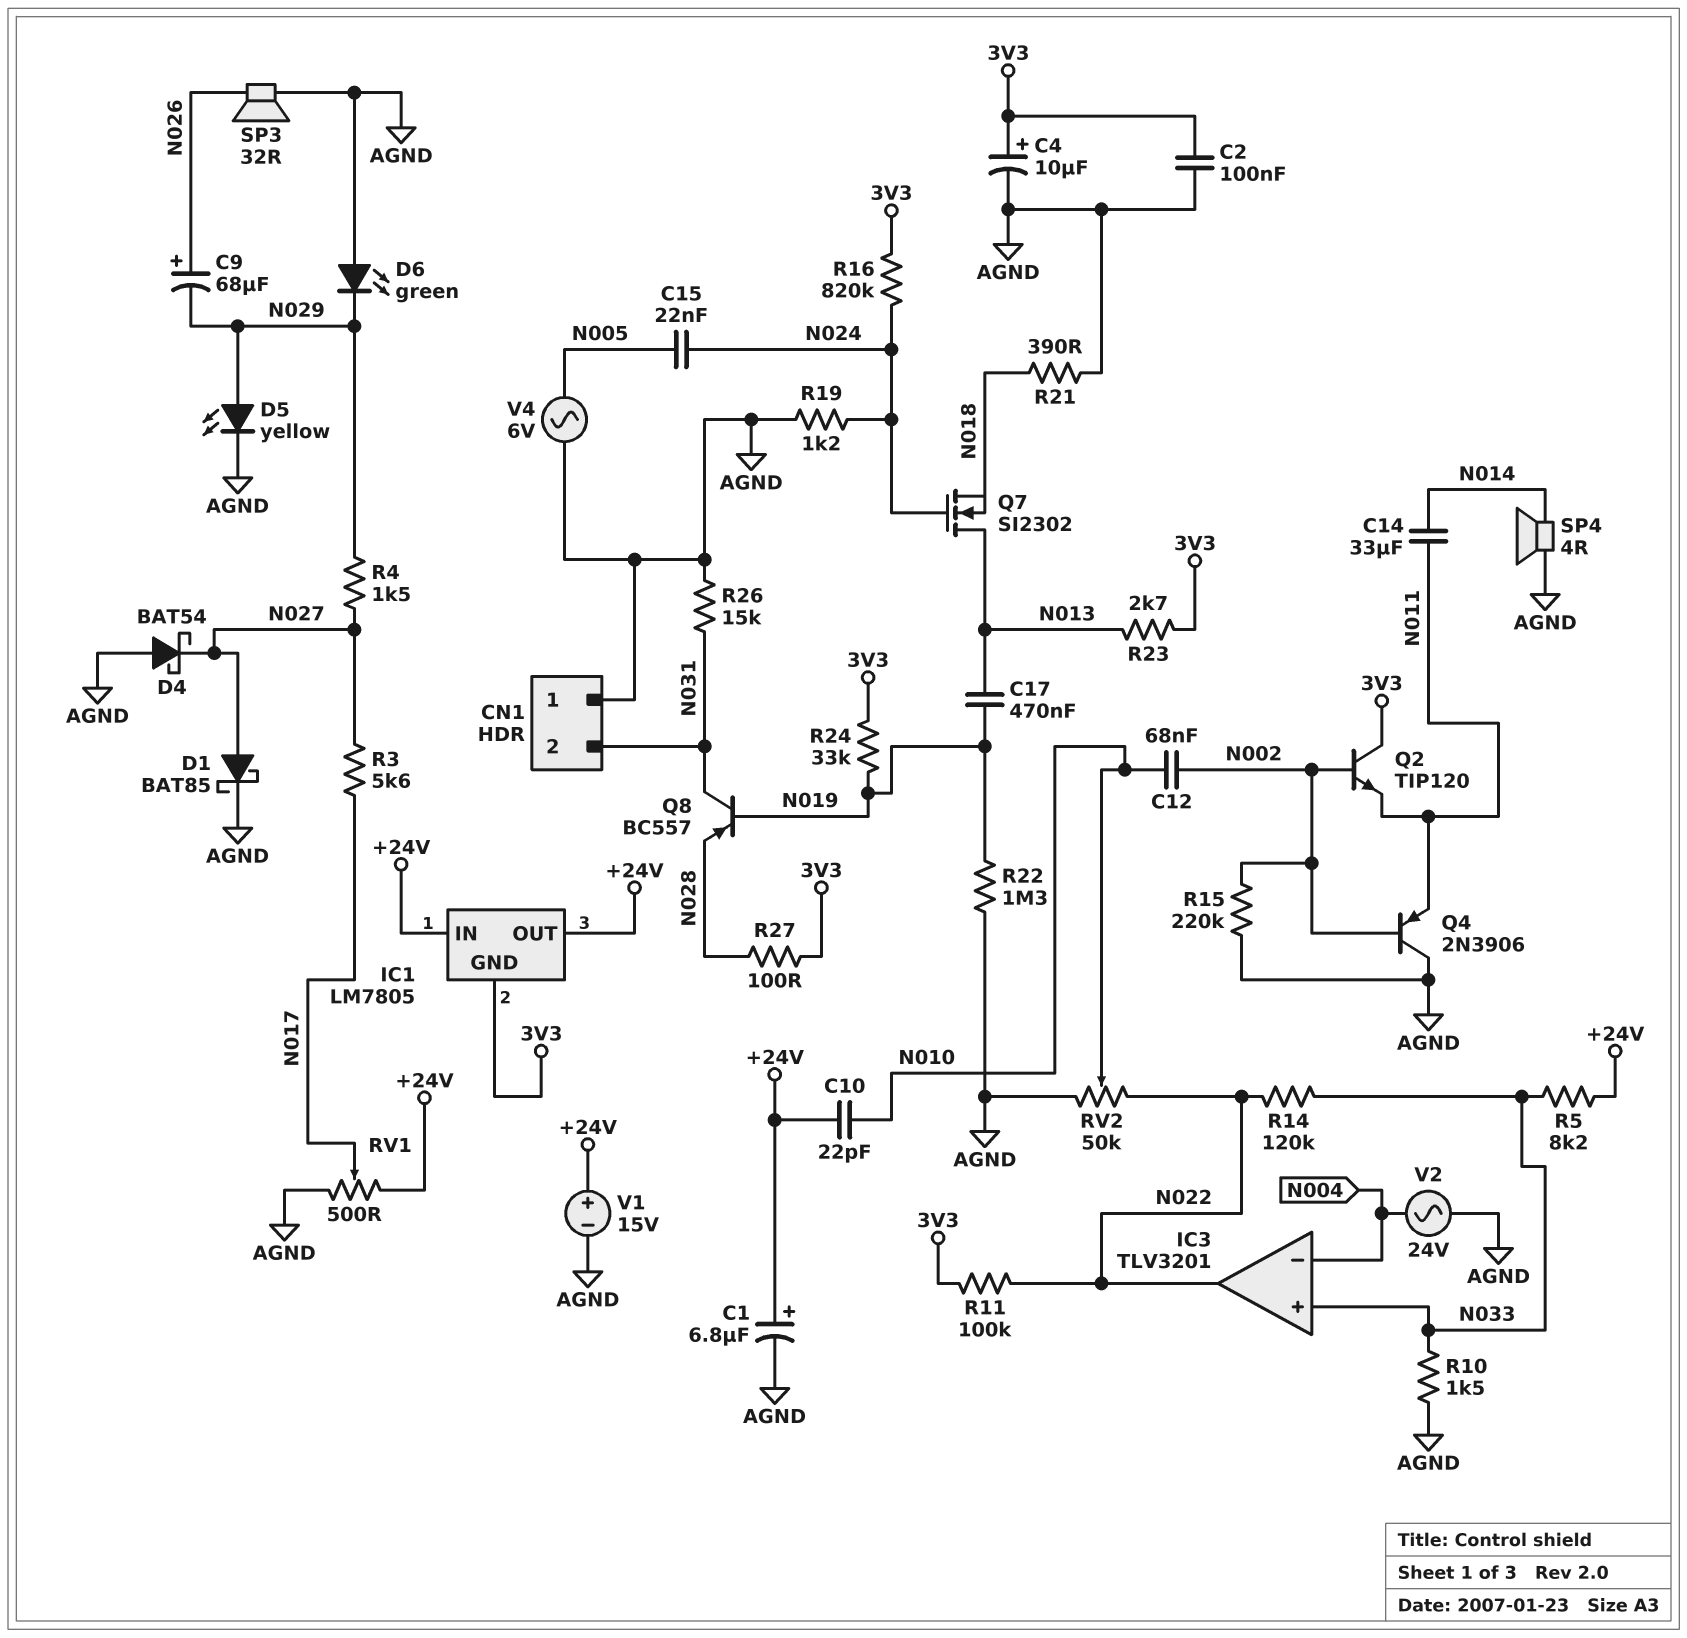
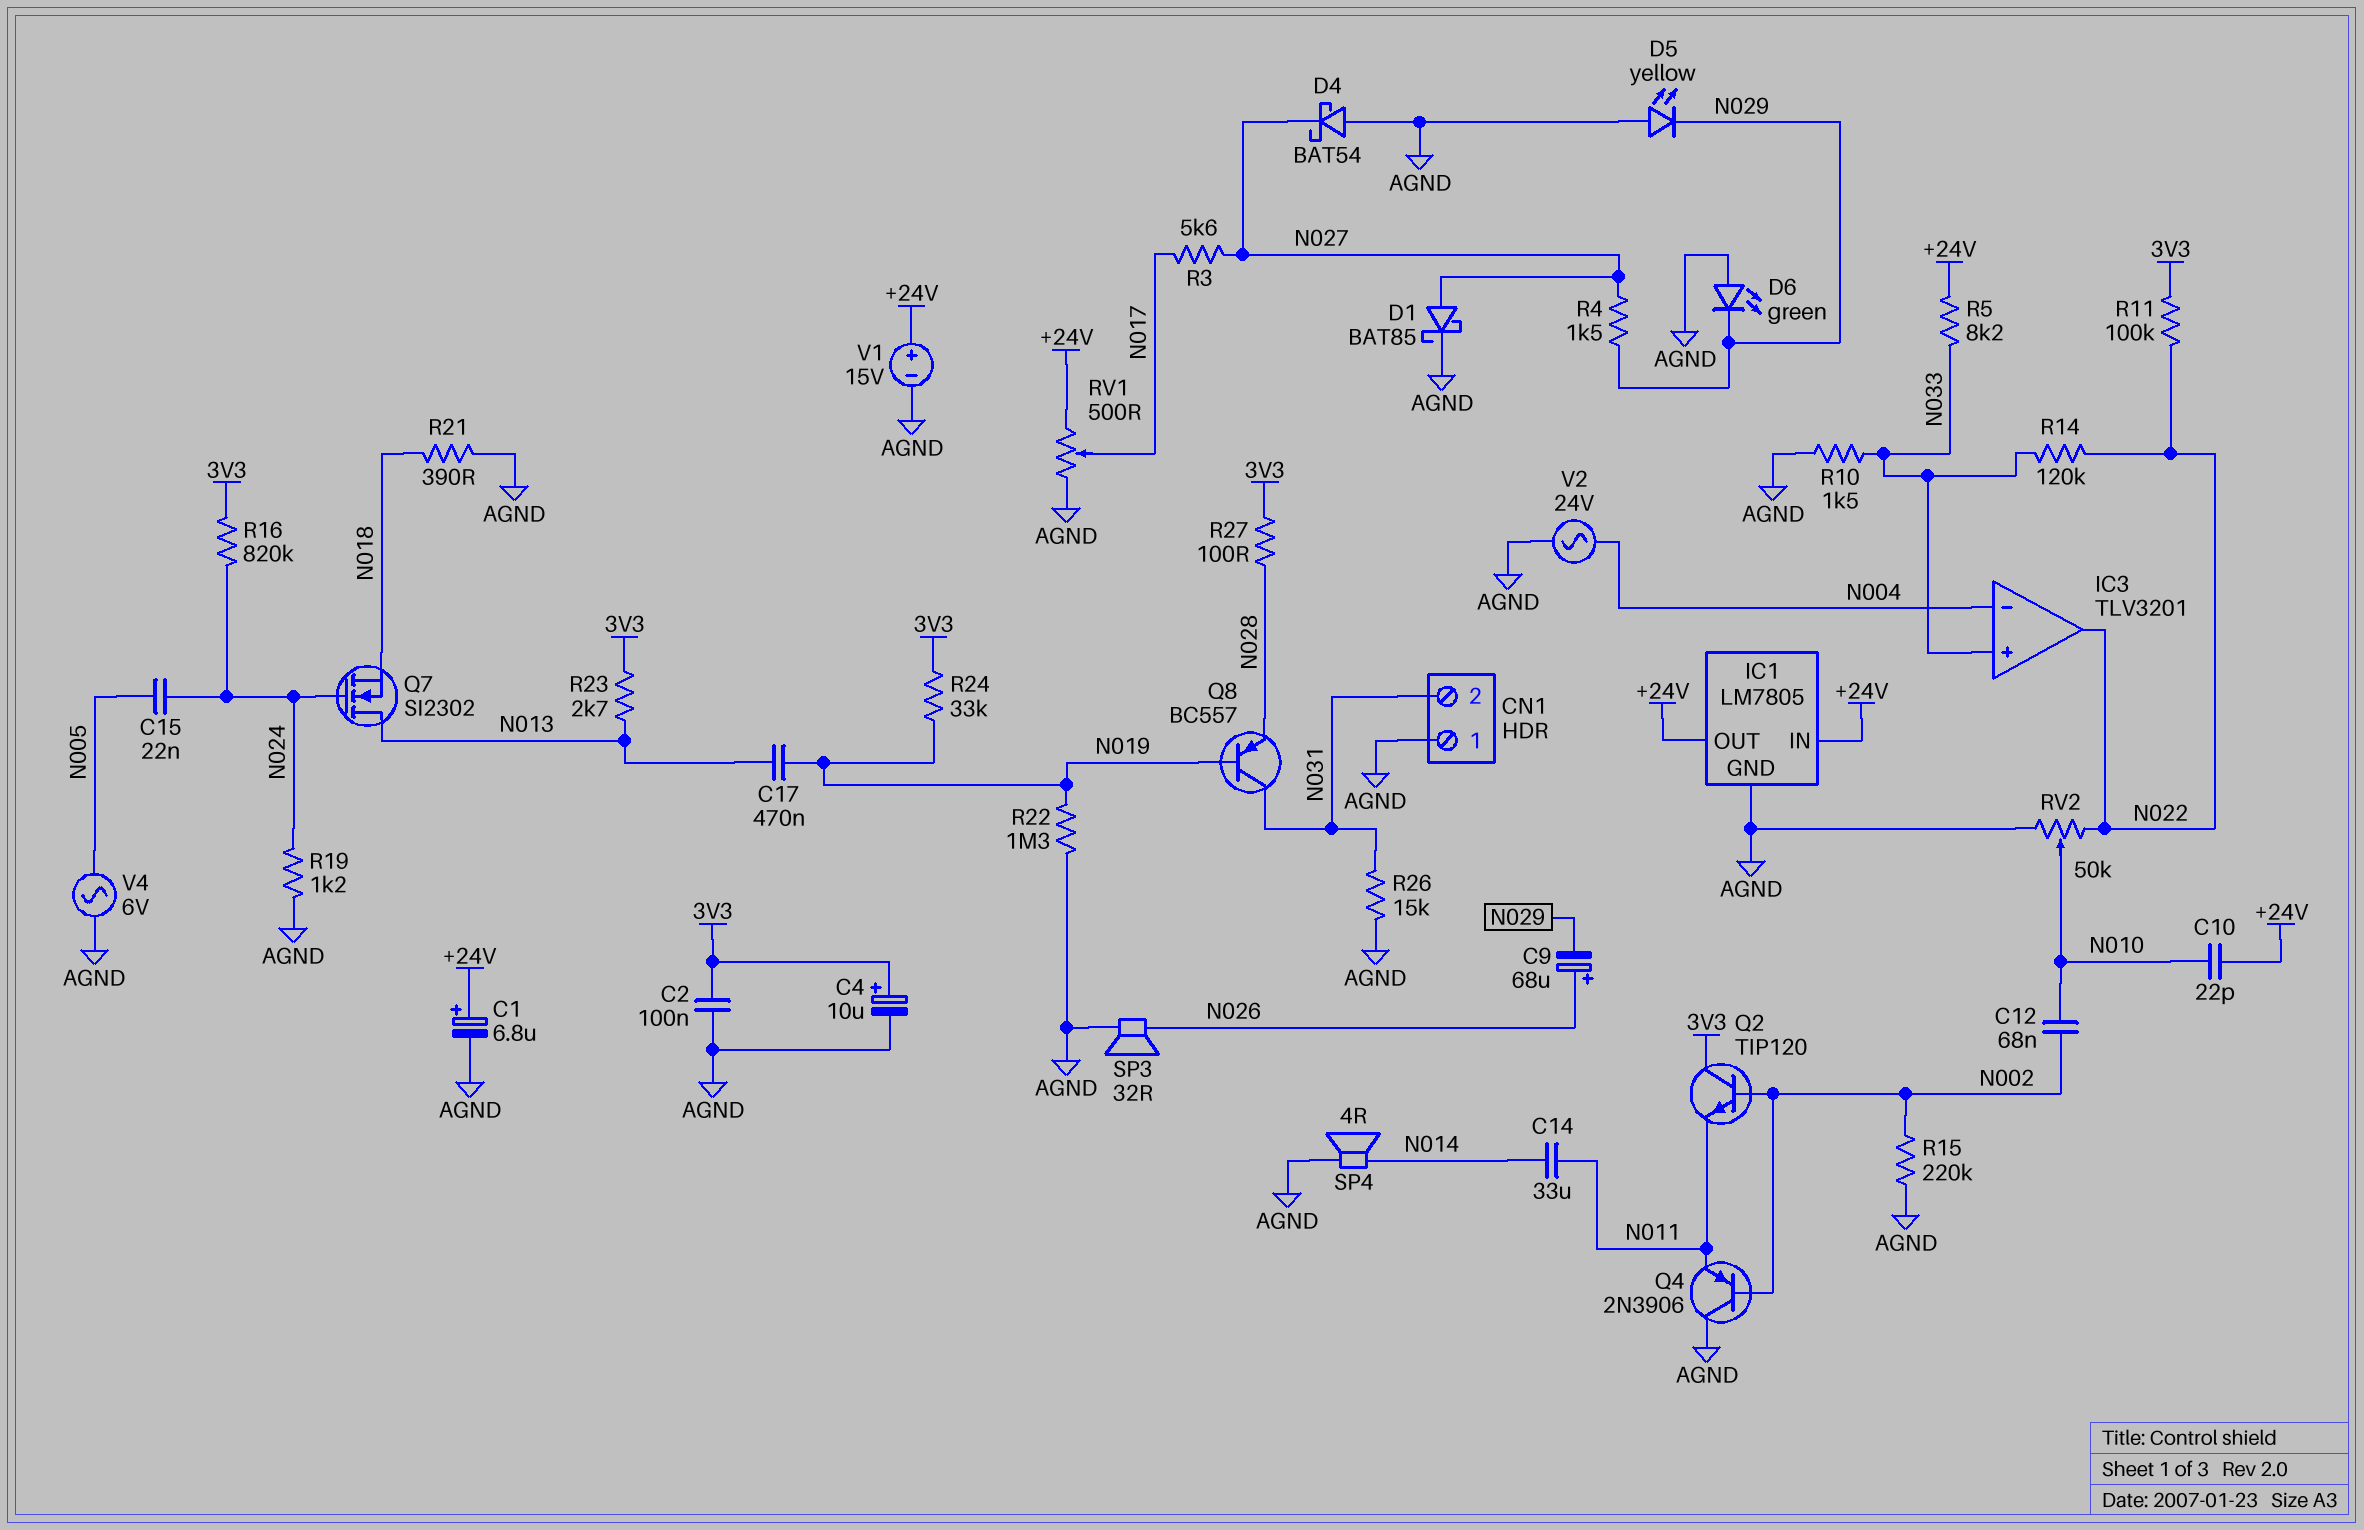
D5: LED yellow (A N029, K AGND) -> LED yellow (A AGND, K N029)
IC1 pin GND: 3V3 -> AGND

